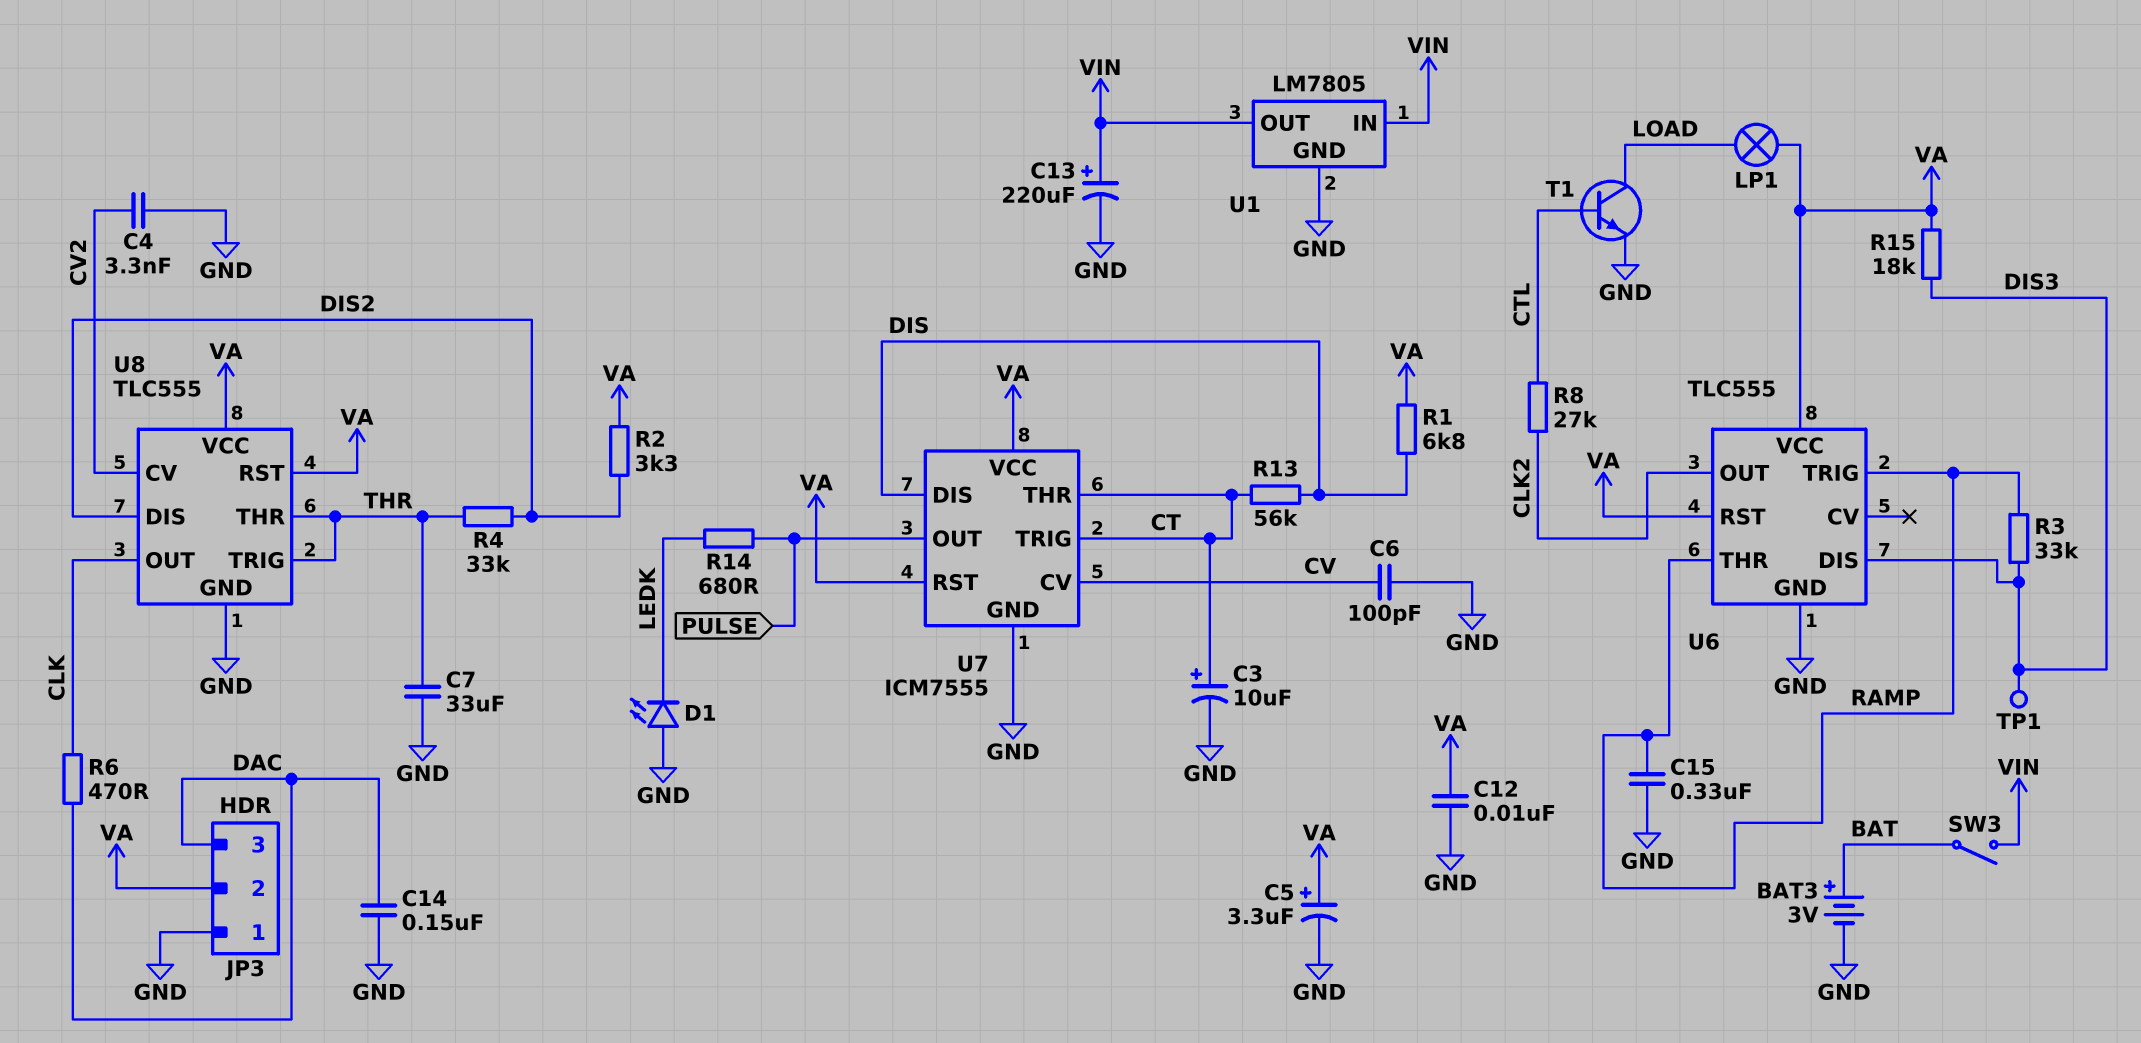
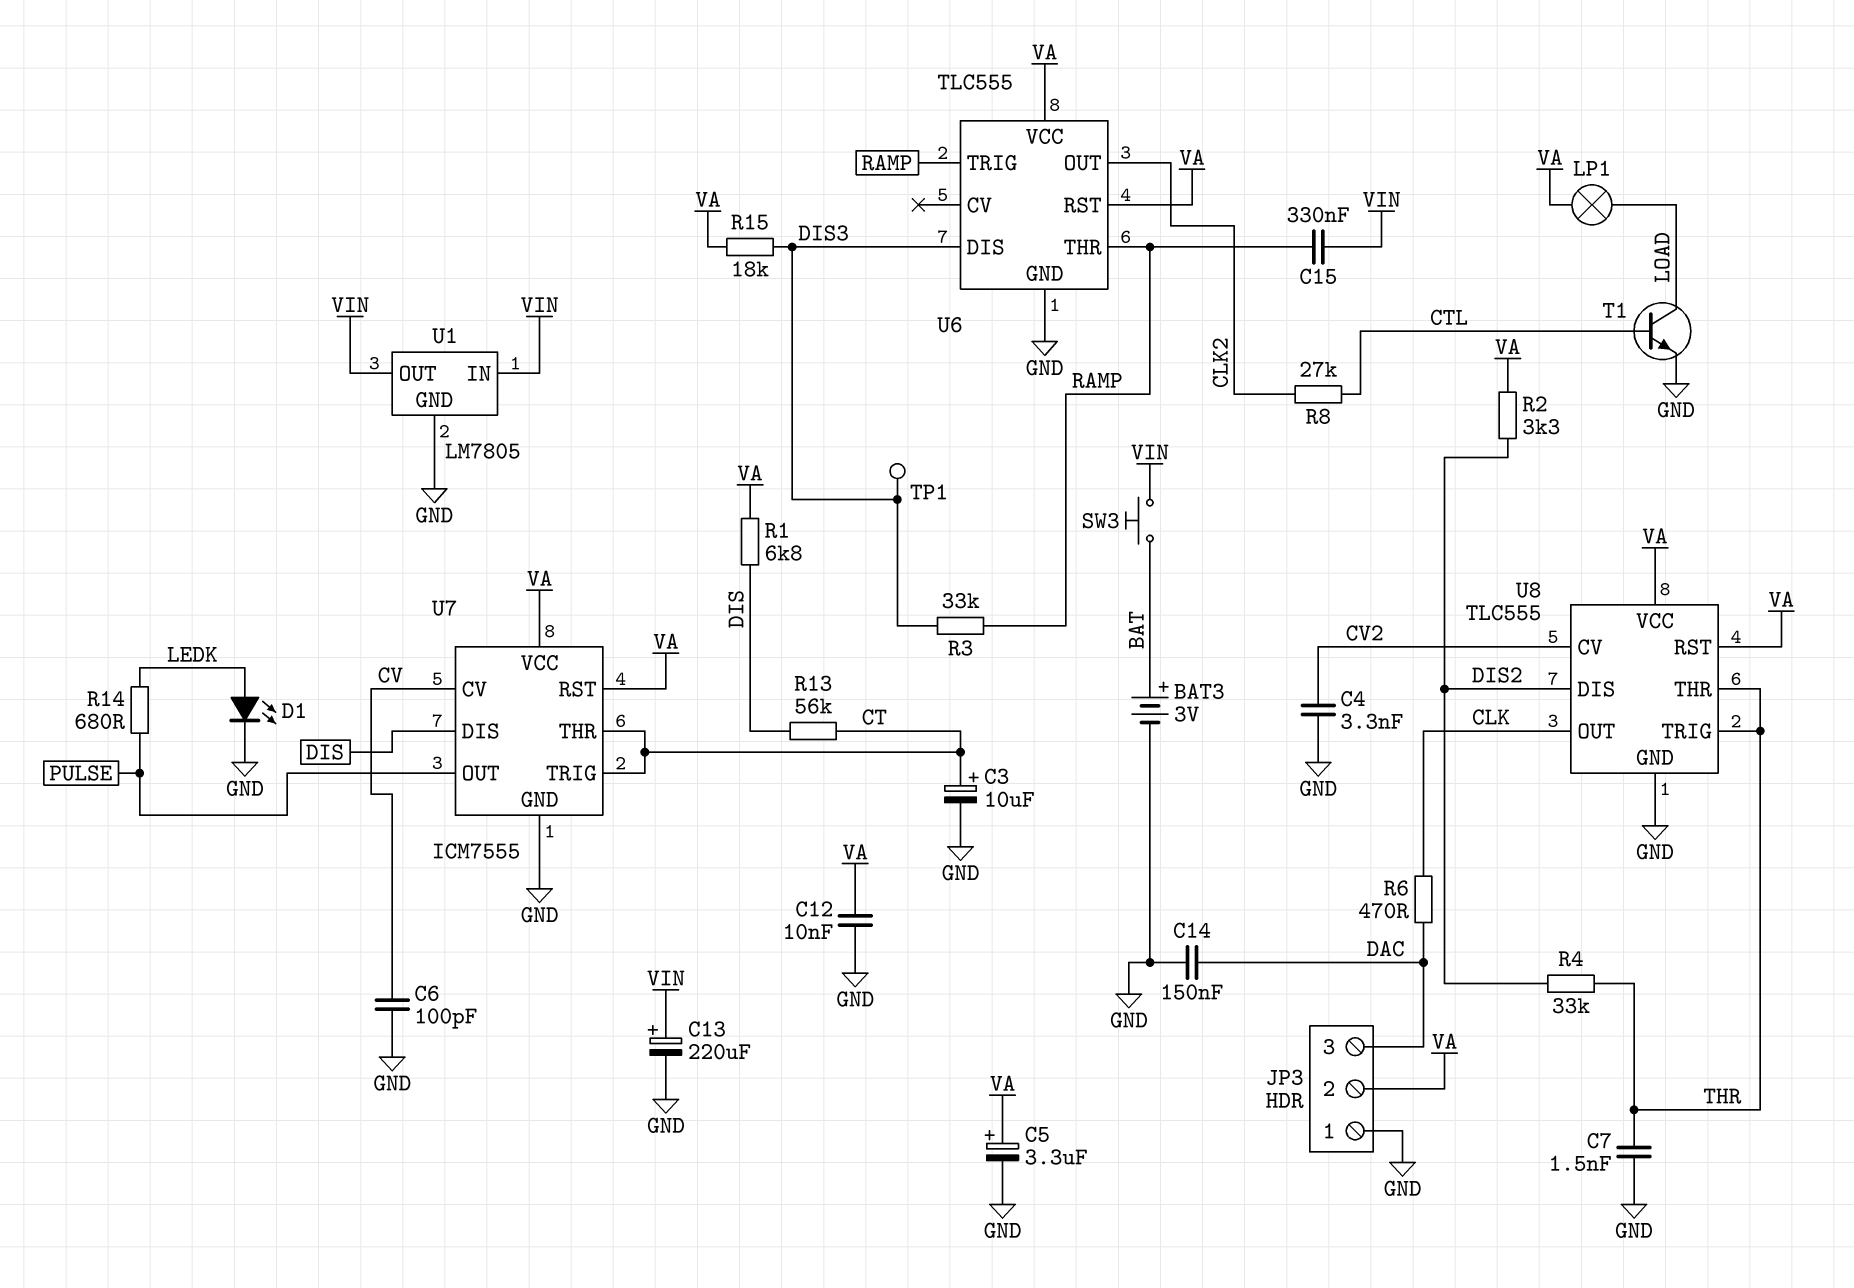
C7: 33uF (GND, THR) -> 1.5nF (GND, THR)
C15: 330nF (GND, RAMP) -> 330nF (RAMP, VIN)
D1: LED (A GND, K LEDK) -> LED (A LEDK, K GND)
SW3: switch (BAT, VIN) -> button (BAT, VIN)

